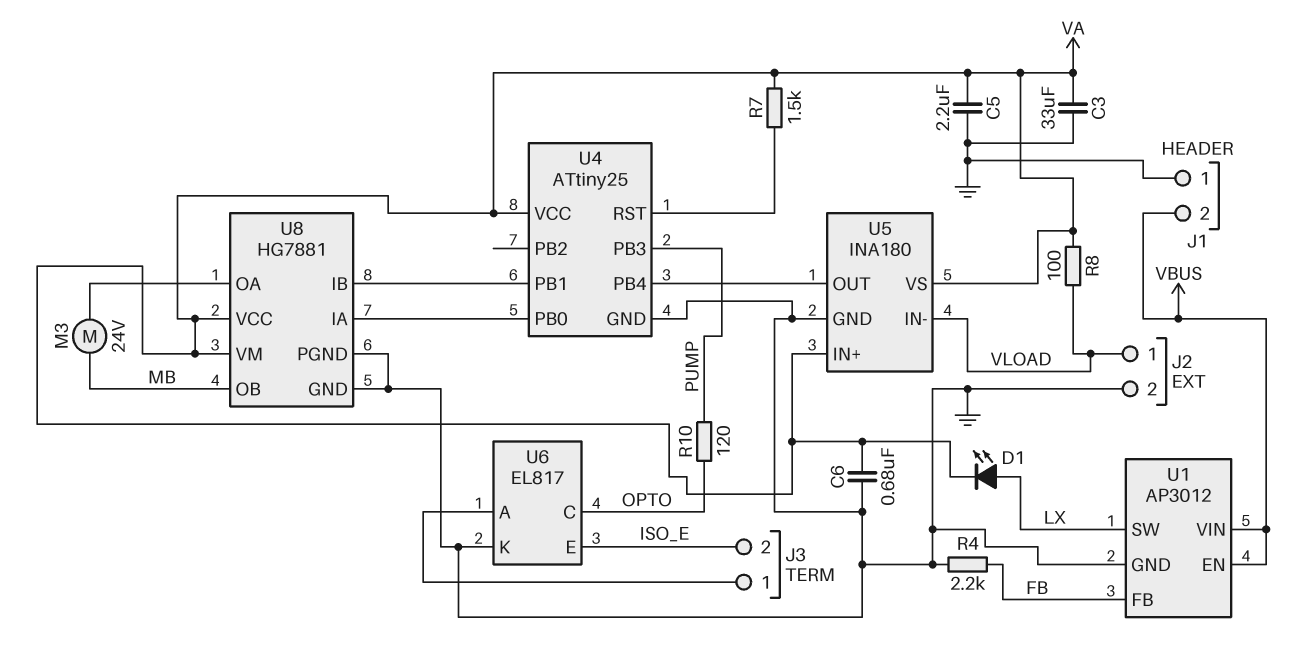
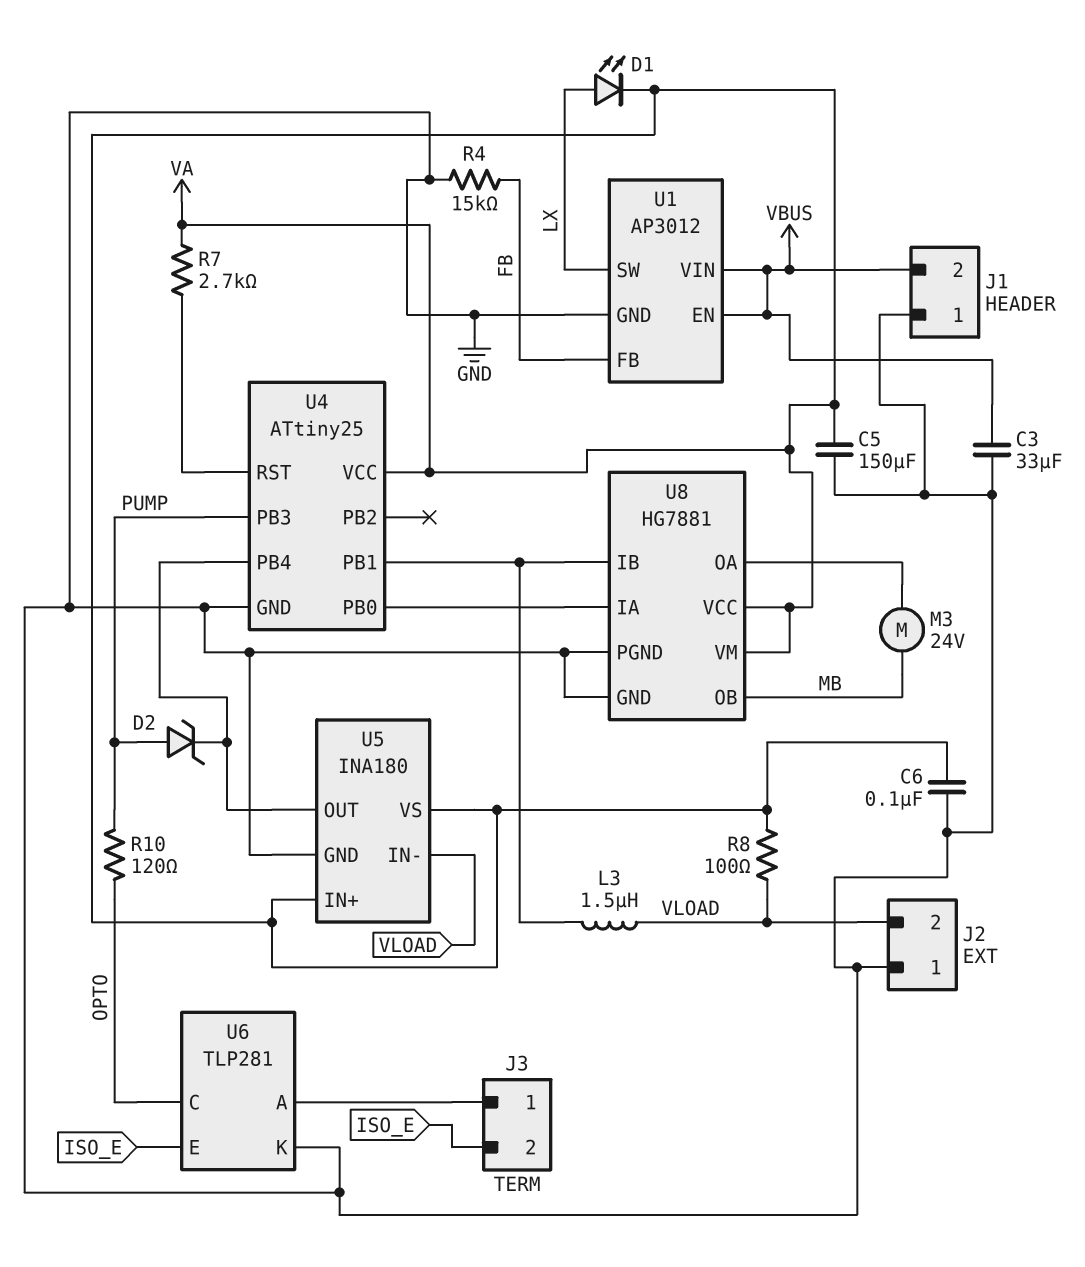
C3: 33uF (GND, VA) -> 33uF (GND, VBUS)
C5: 2.2uF (GND, VA) -> 150uF (GND, VA)
C6: 680nF (GND, VA) -> 100nF (GND, VA)
D2: none -> zener (A PUMP, K U4/PB4)
J2 pin 1: VLOAD -> GND
J2 pin 2: GND -> VLOAD
L3: none -> 1.5uH (U4/PB1, VLOAD)
R4: 2.2k (FB, GND) -> 15k (FB, GND)
R7: 1.5k (U4/RST, VA) -> 2.7k (U4/RST, VA)
U6: EL817 -> TLP281

